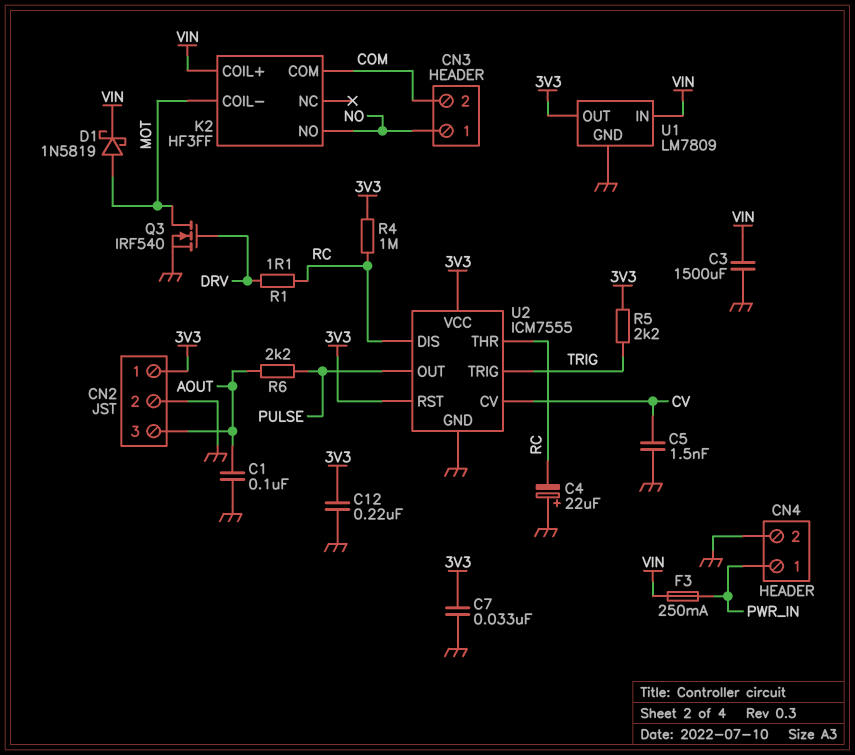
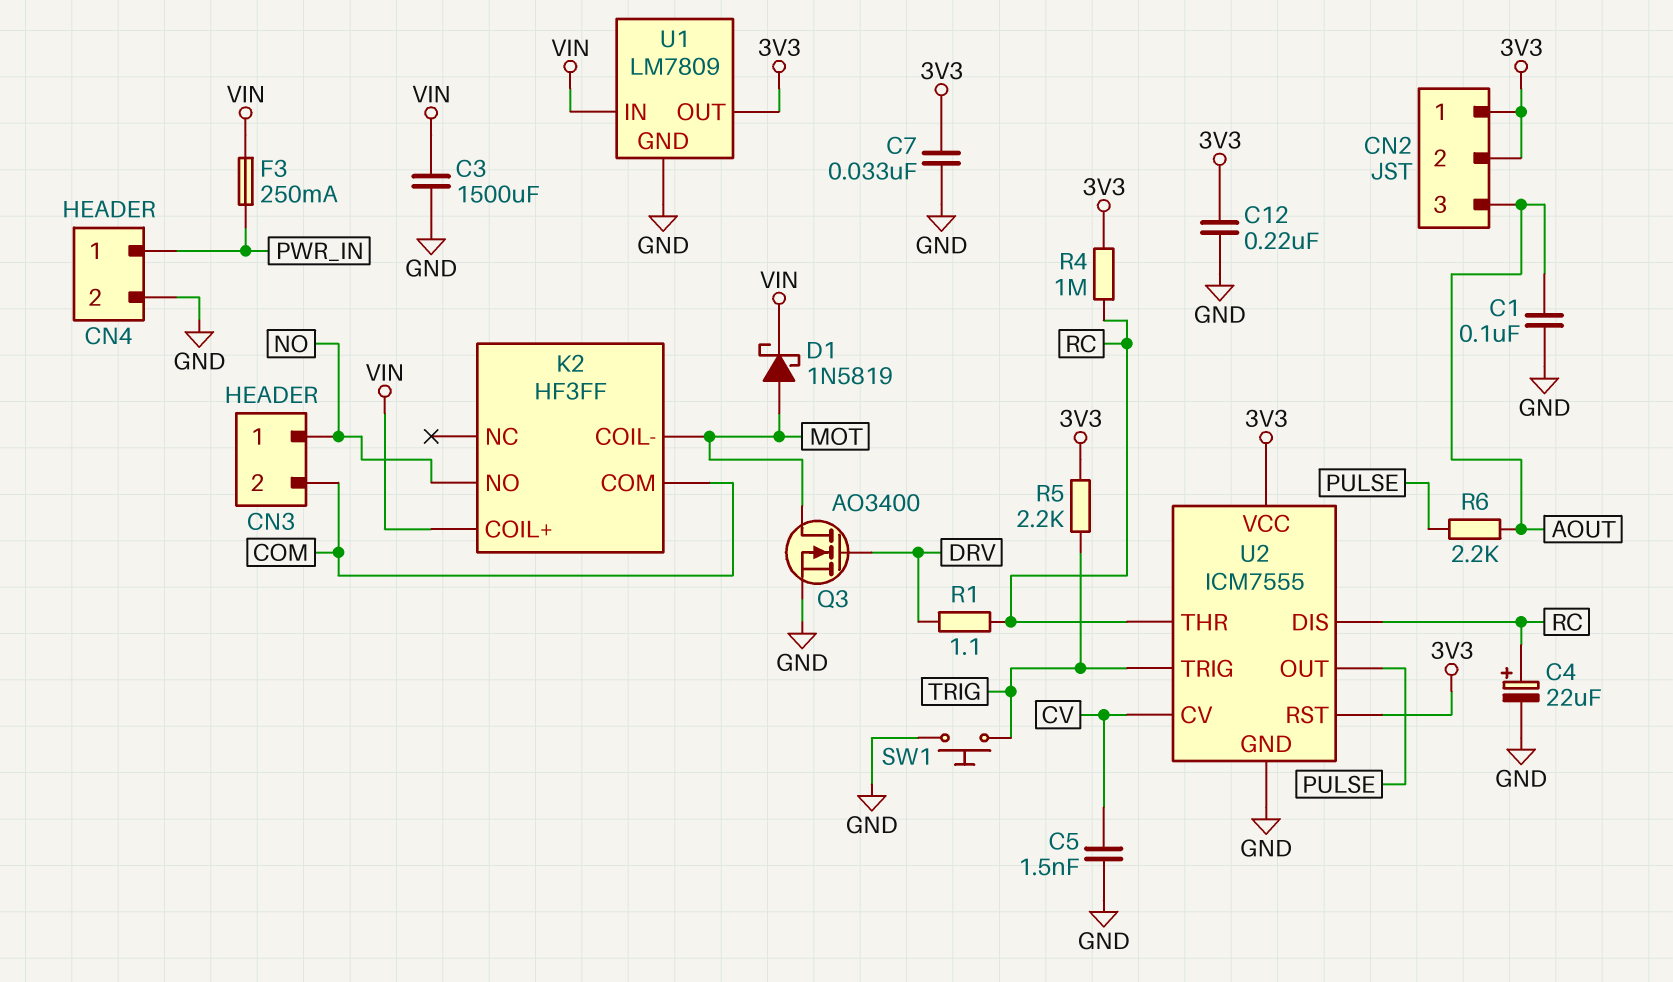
C4: 22uF (plus GND, minus RC) -> 22uF (plus RC, minus GND)
CN2 pin 2: GND -> 3V3
Q3: NMOS IRF540 (G DRV, D MOT, S GND) -> NMOS AO3400 (G DRV, D MOT, S GND)
SW1: none -> button (GND, TRIG)

